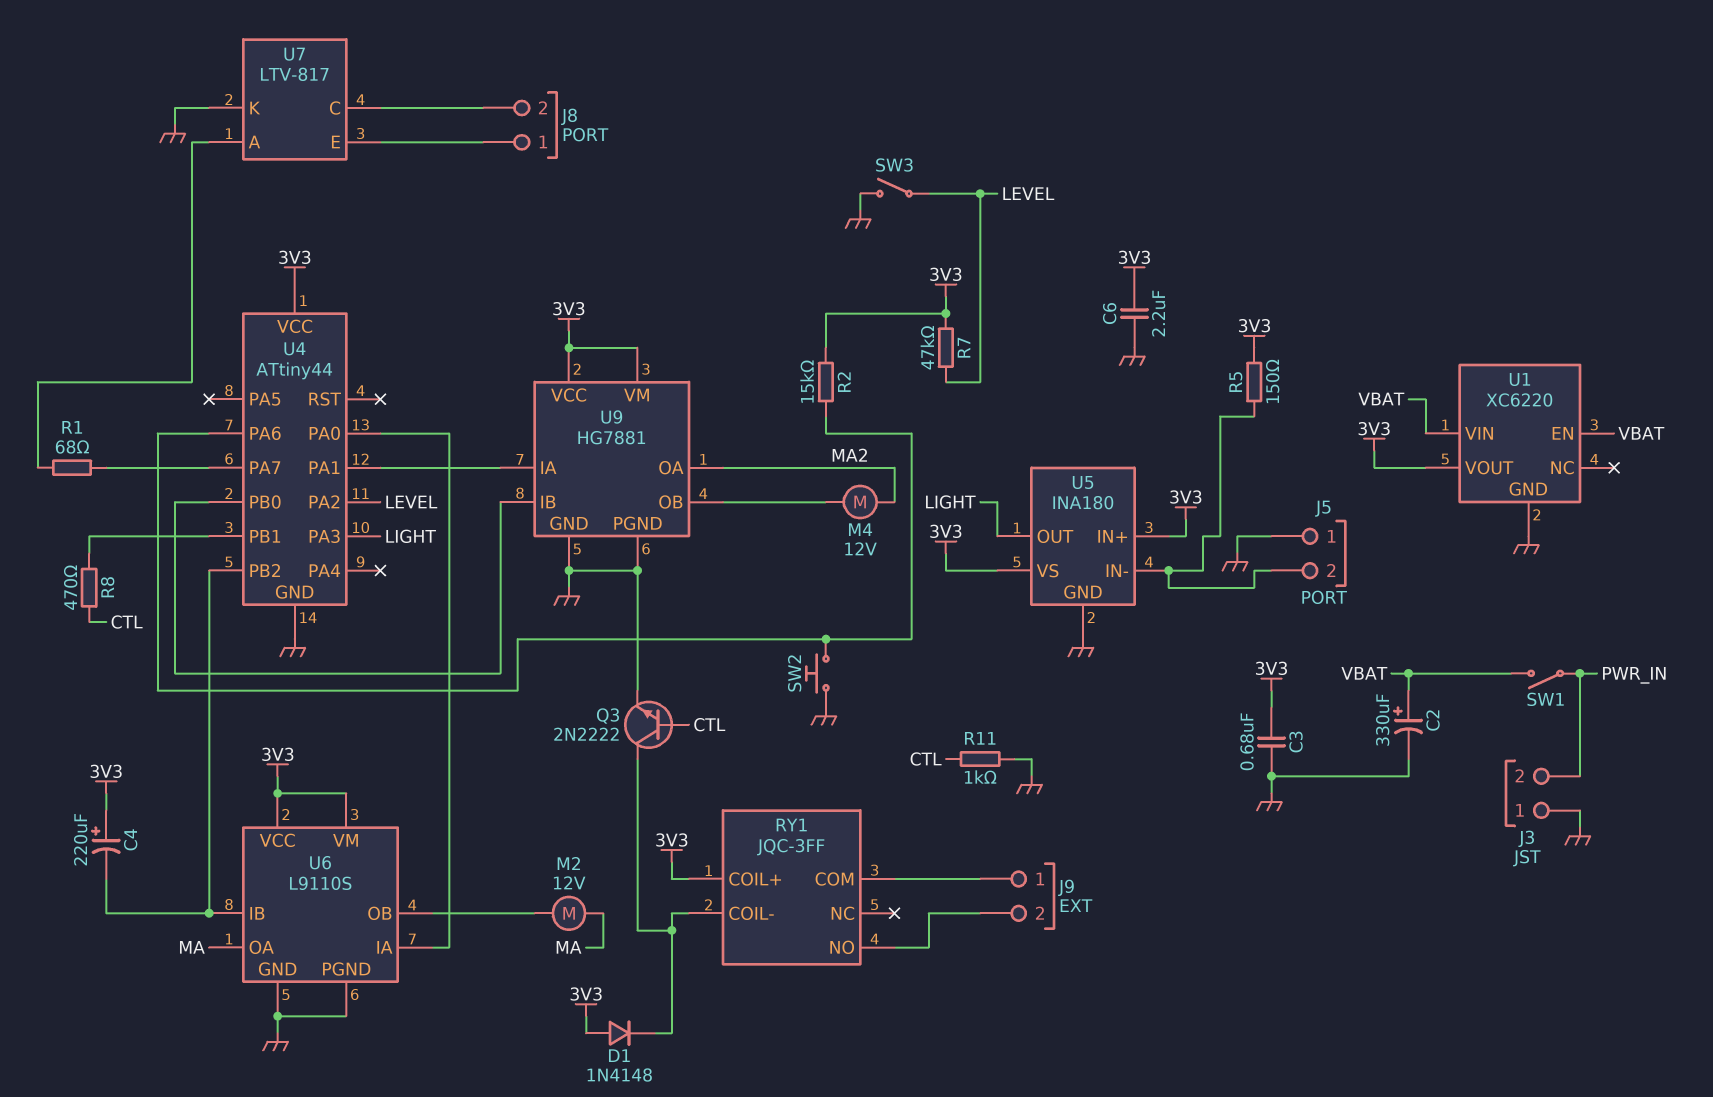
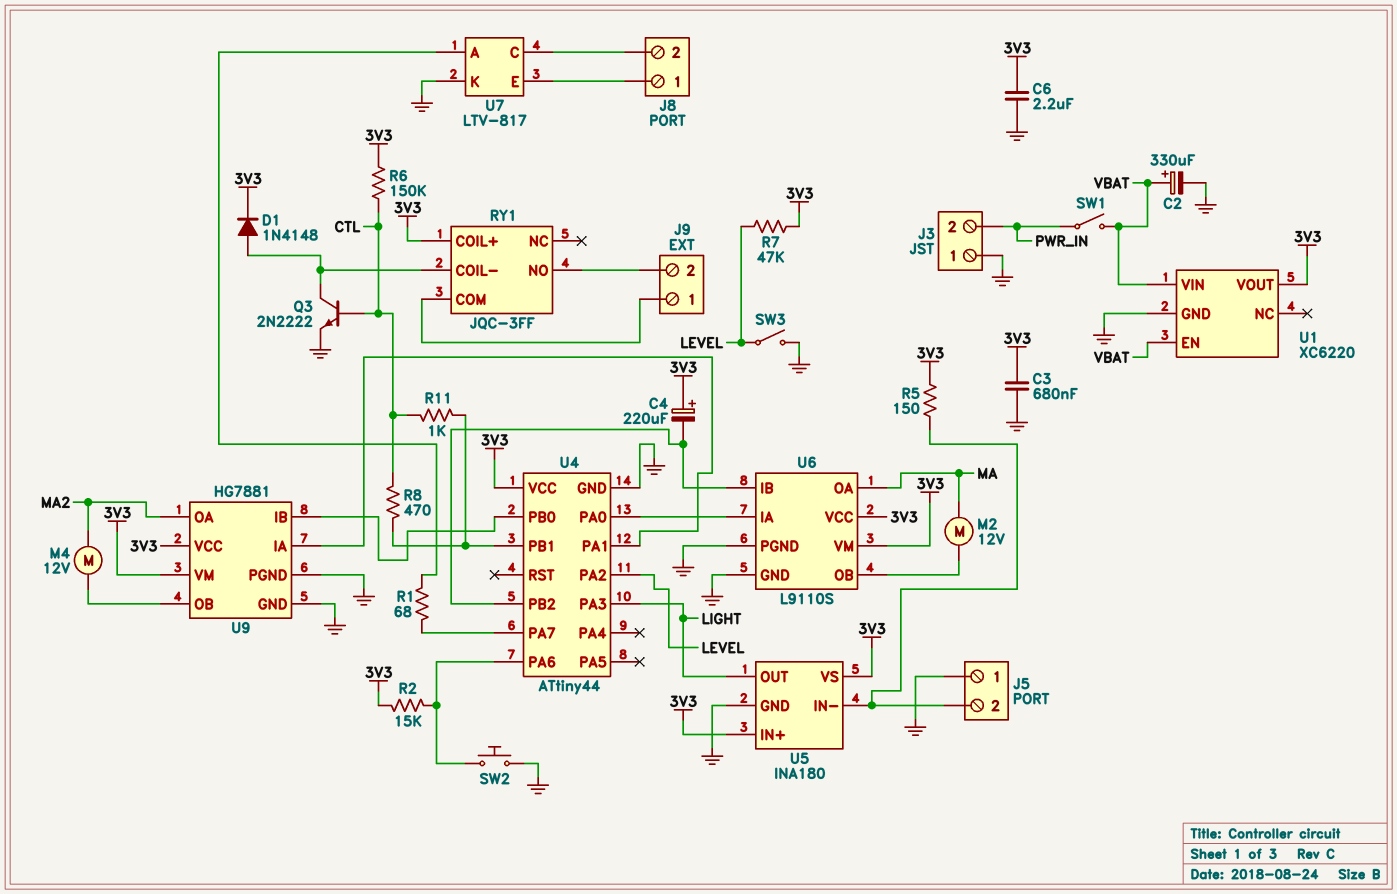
D1: diode 1N4148 (A 3V3, K RY1/COIL-) -> diode 1N4148 (A RY1/COIL-, K 3V3)
R6: none -> 150k (3V3, CTL)
R11: 1k (CTL, GND) -> 1k (CTL, U4/PB1)

